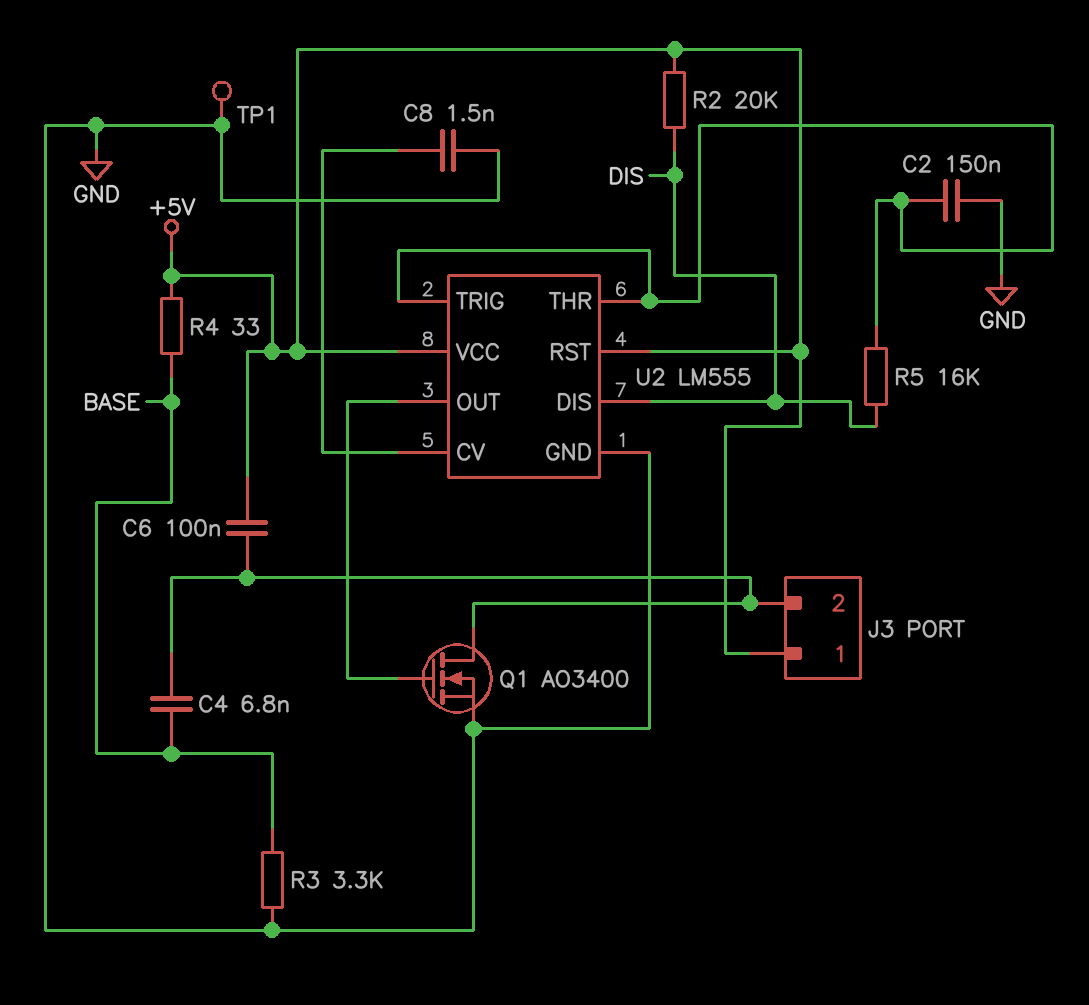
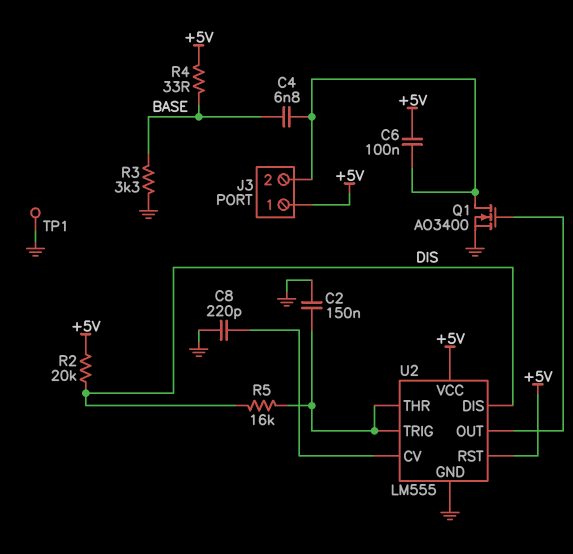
C8: 1.5nF (GND, U2/CV) -> 220pF (GND, U2/CV)

